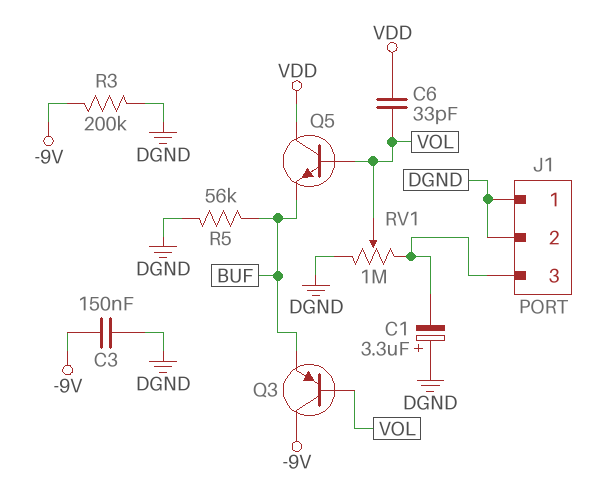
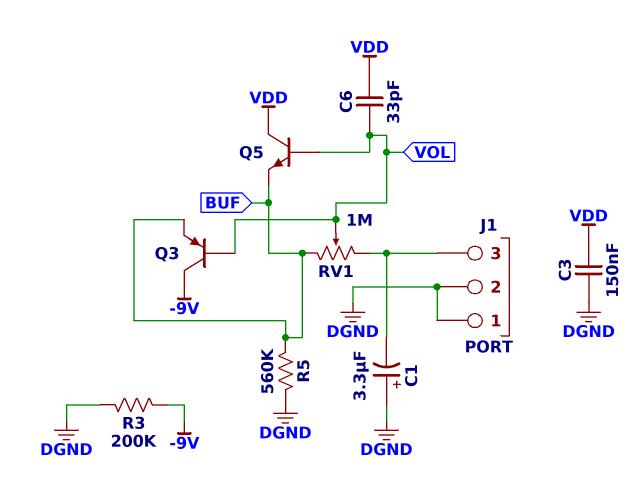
C3: 150nF (-9V, DGND) -> 150nF (DGND, VDD)
R5: 56k (BUF, DGND) -> 560k (BUF, DGND)
RV1: 1M (DGND, J1/3, wiper VOL) -> 1M (BUF, J1/3, wiper VOL)

